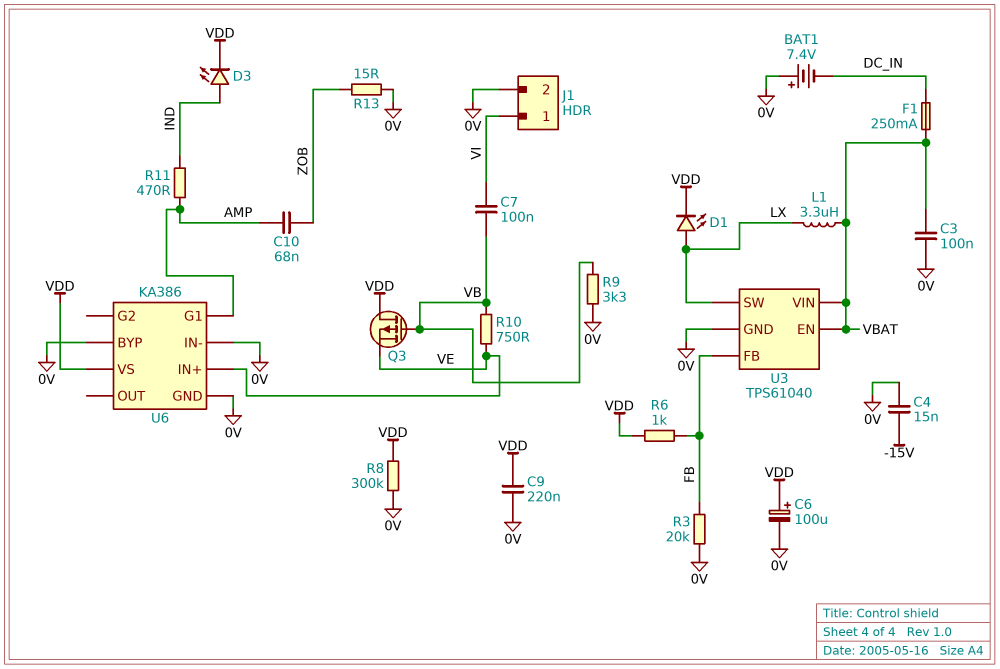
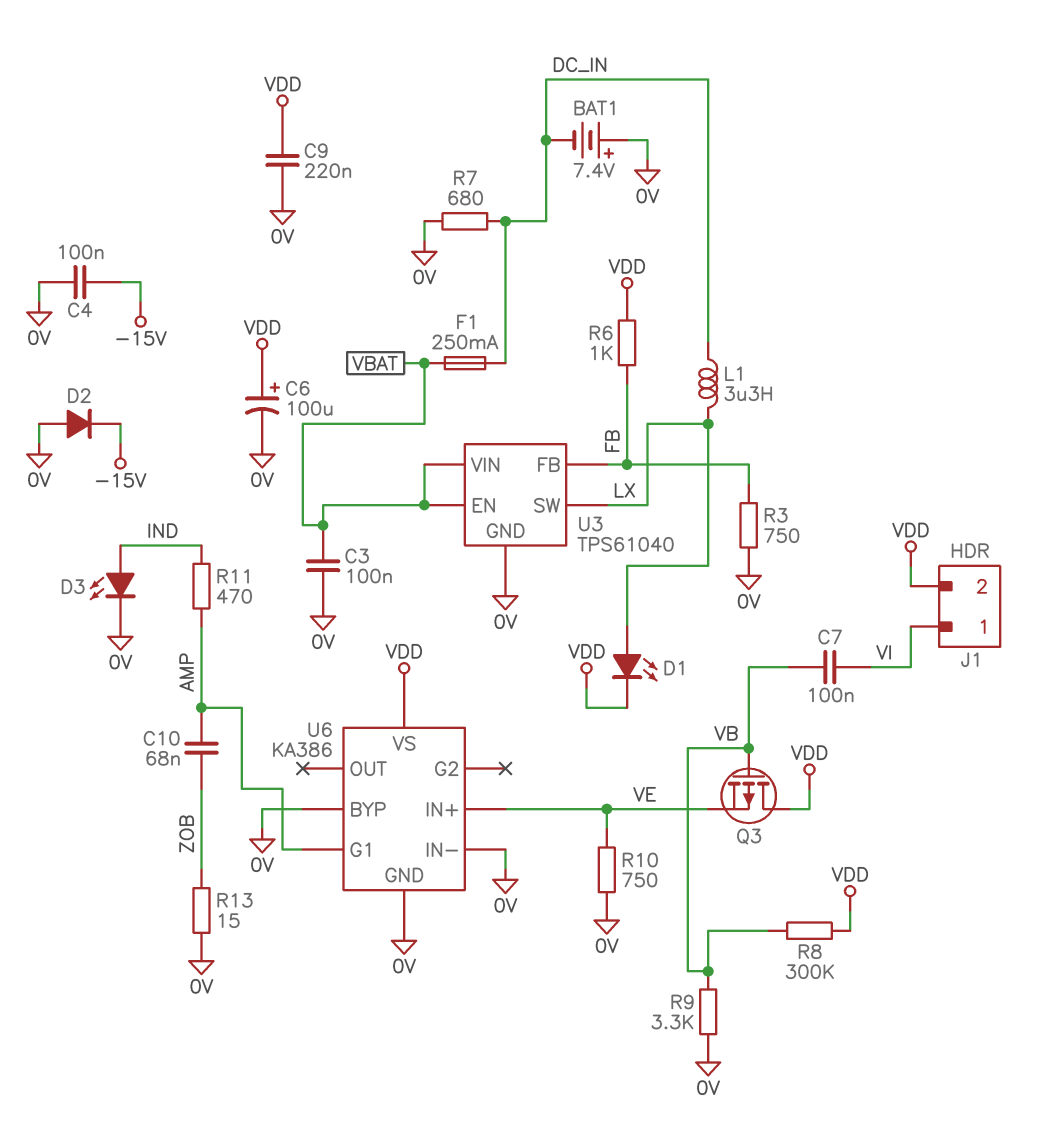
C4: 15nF (-15V, 0V) -> 100nF (-15V, 0V)
D2: none -> diode (A 0V, K -15V)
D3: LED (A IND, K VDD) -> LED (A IND, K 0V)
J1 pin 2: 0V -> VDD
L1: 3.3uH (LX, VBAT) -> 3.3uH (DC_IN, LX)
R3: 20k (0V, FB) -> 750 (0V, FB)
R7: none -> 680 (0V, DC_IN)
R8: 300k (0V, VDD) -> 300k (VB, VDD)
R10: 750 (VB, VE) -> 750 (0V, VE)

